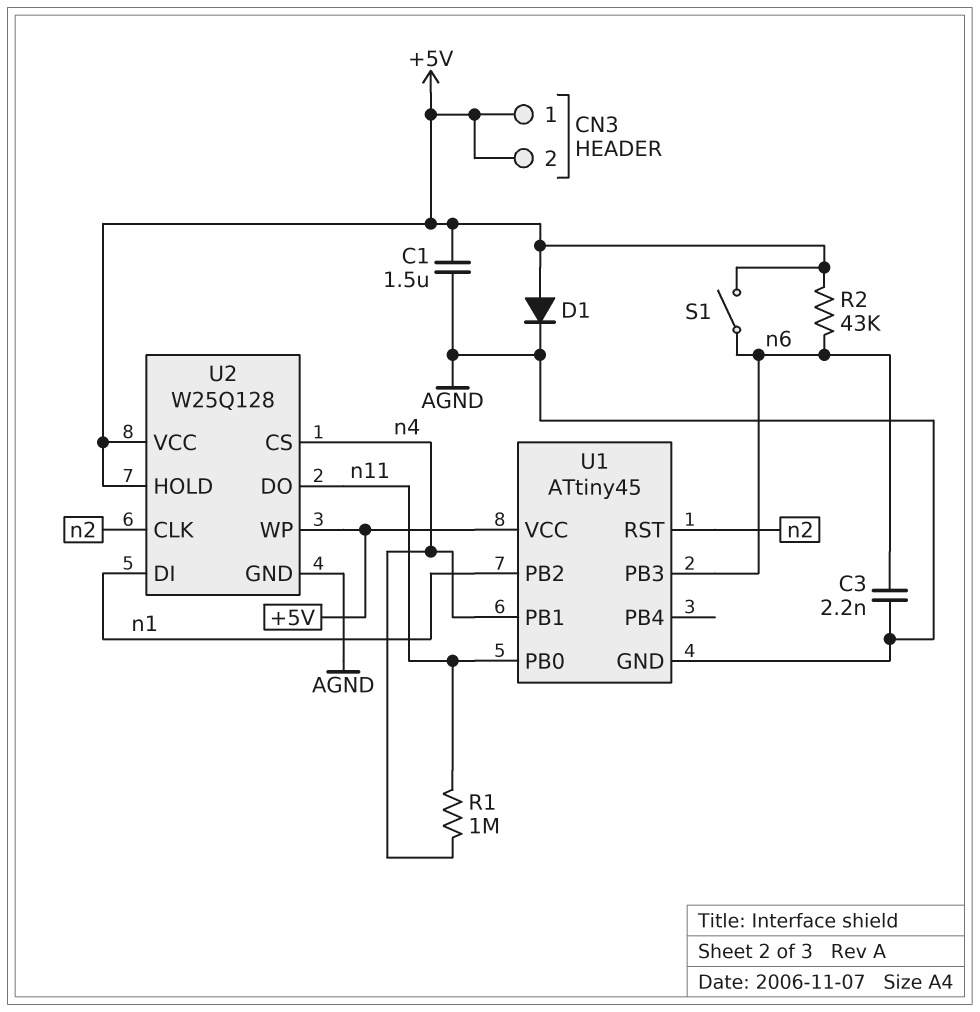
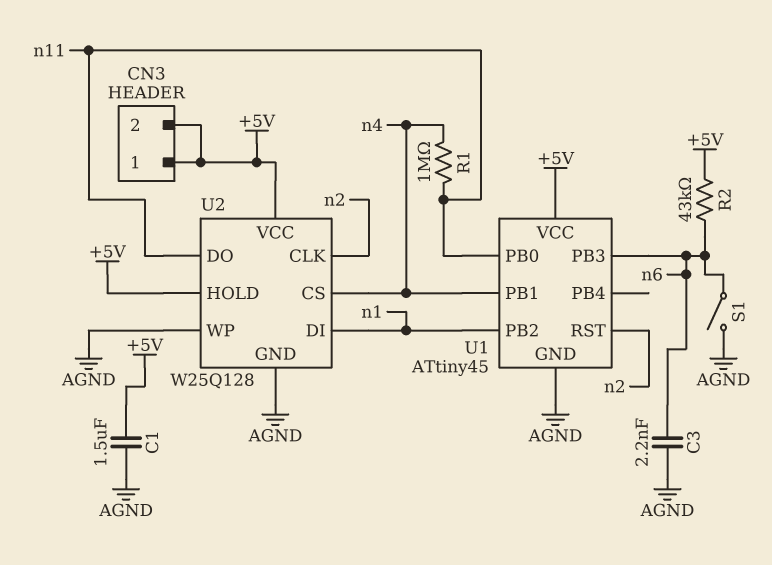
D1: diode (A +5V, K AGND) -> none
S1: switch (+5V, n6) -> switch (AGND, n6)
U2 pin WP: +5V -> AGND

